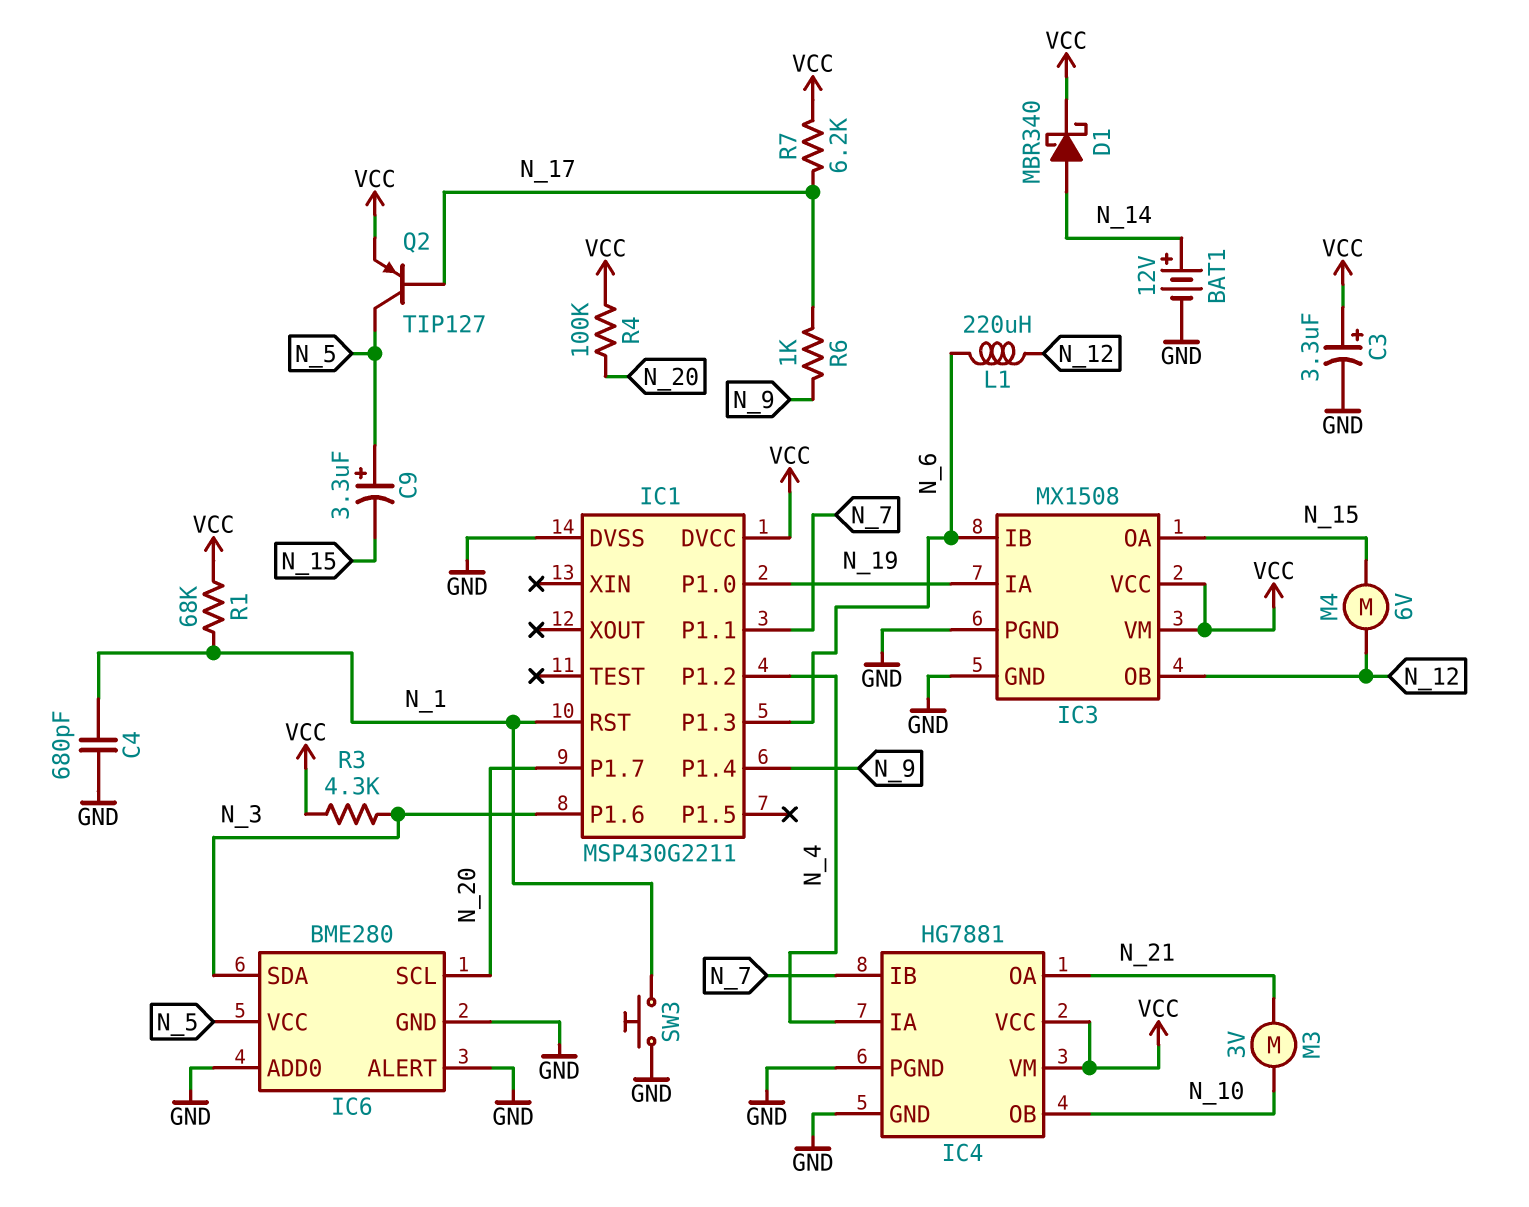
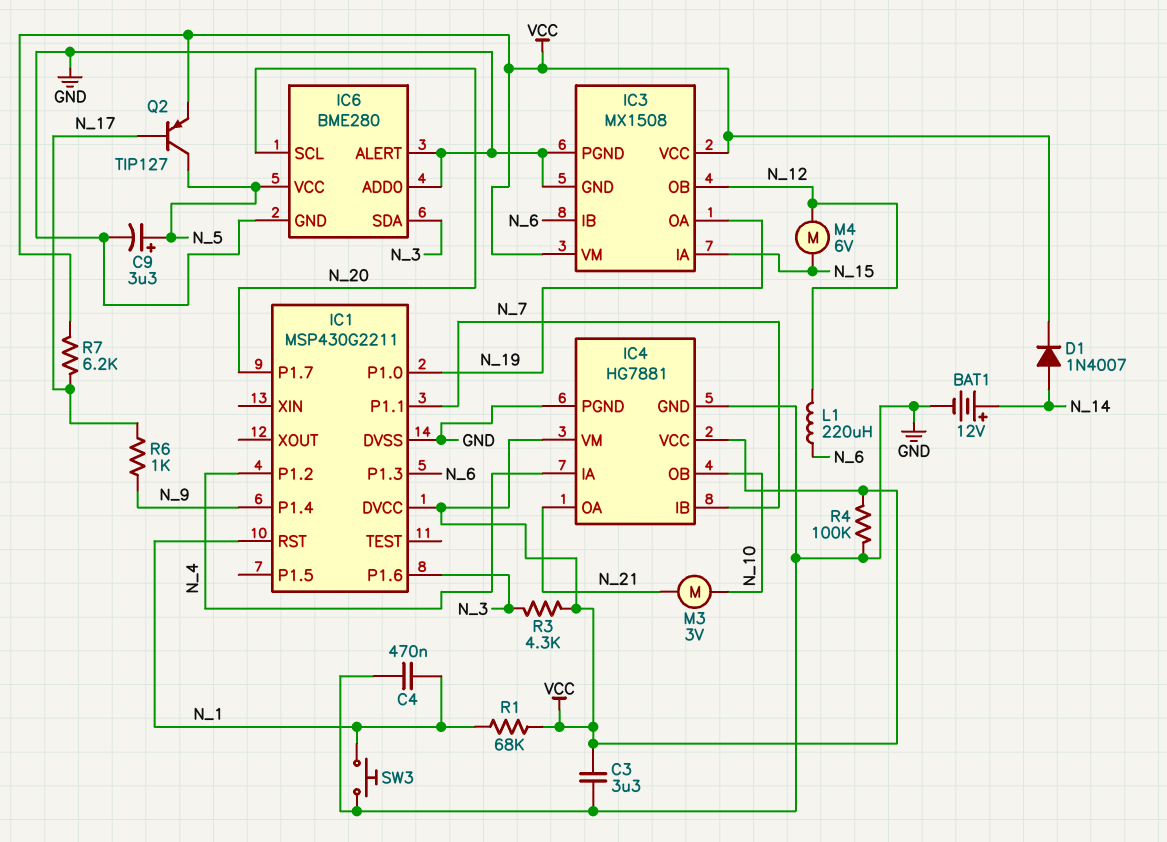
C3: 3.3uF (plus VCC, minus GND) -> 3.3uF (GND, VCC)
C4: 680pF (GND, N_1) -> 470nF (GND, N_1)
C9: 3.3uF (plus N_5, minus N_15) -> 3.3uF (plus N_5, minus GND)
D1: schottky MBR340 (A N_14, K VCC) -> diode 1N4007 (A N_14, K VCC)
IC3 pin IA: N_19 -> N_15
IC3 pin OA: N_15 -> N_19
R4: 100k (N_20, VCC) -> 100k (GND, VCC)

